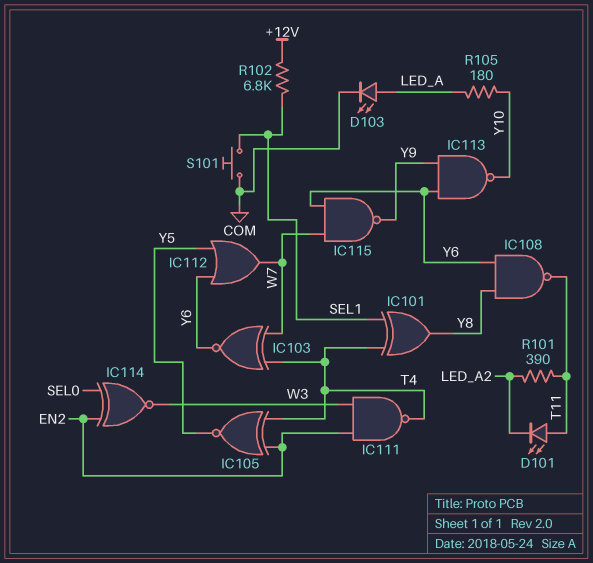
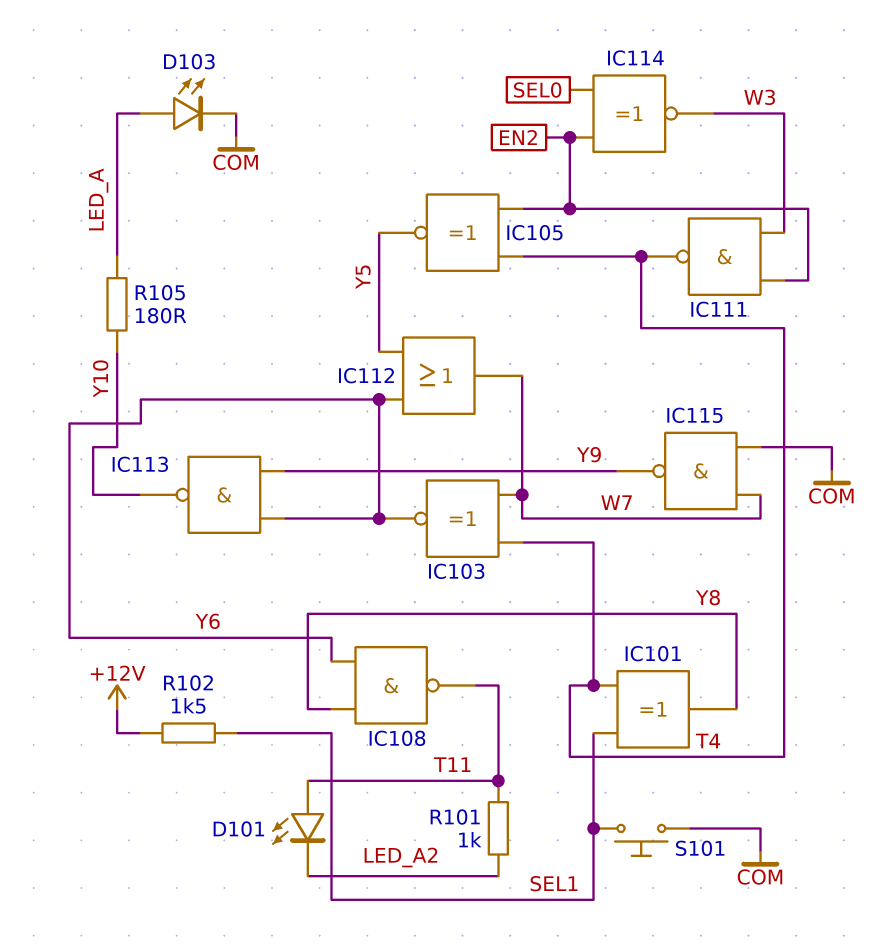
IC115: NAND (in W7, in Y6, out Y9) -> NAND (in COM, in W7, out Y9)
R101: 390 (LED_A2, T11) -> 1k (LED_A2, T11)
R102: 6.8k (+12V, SEL1) -> 1.5k (+12V, SEL1)

